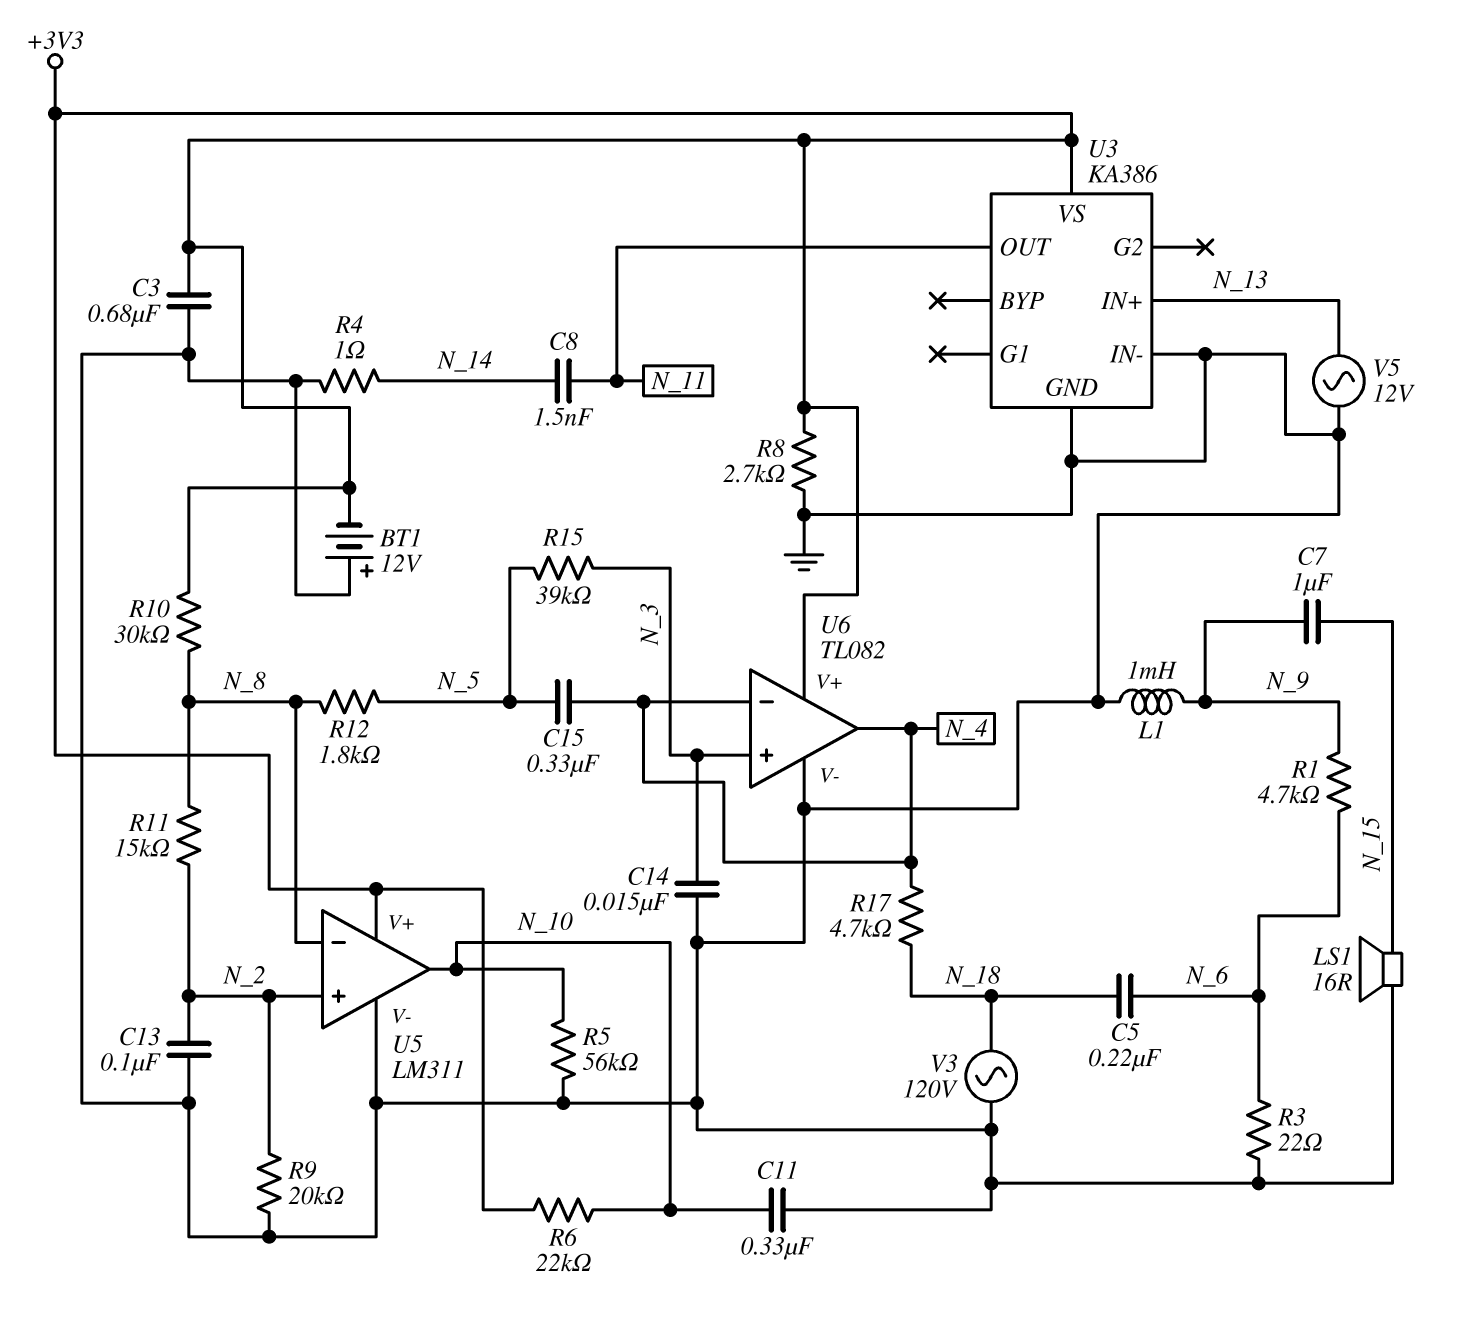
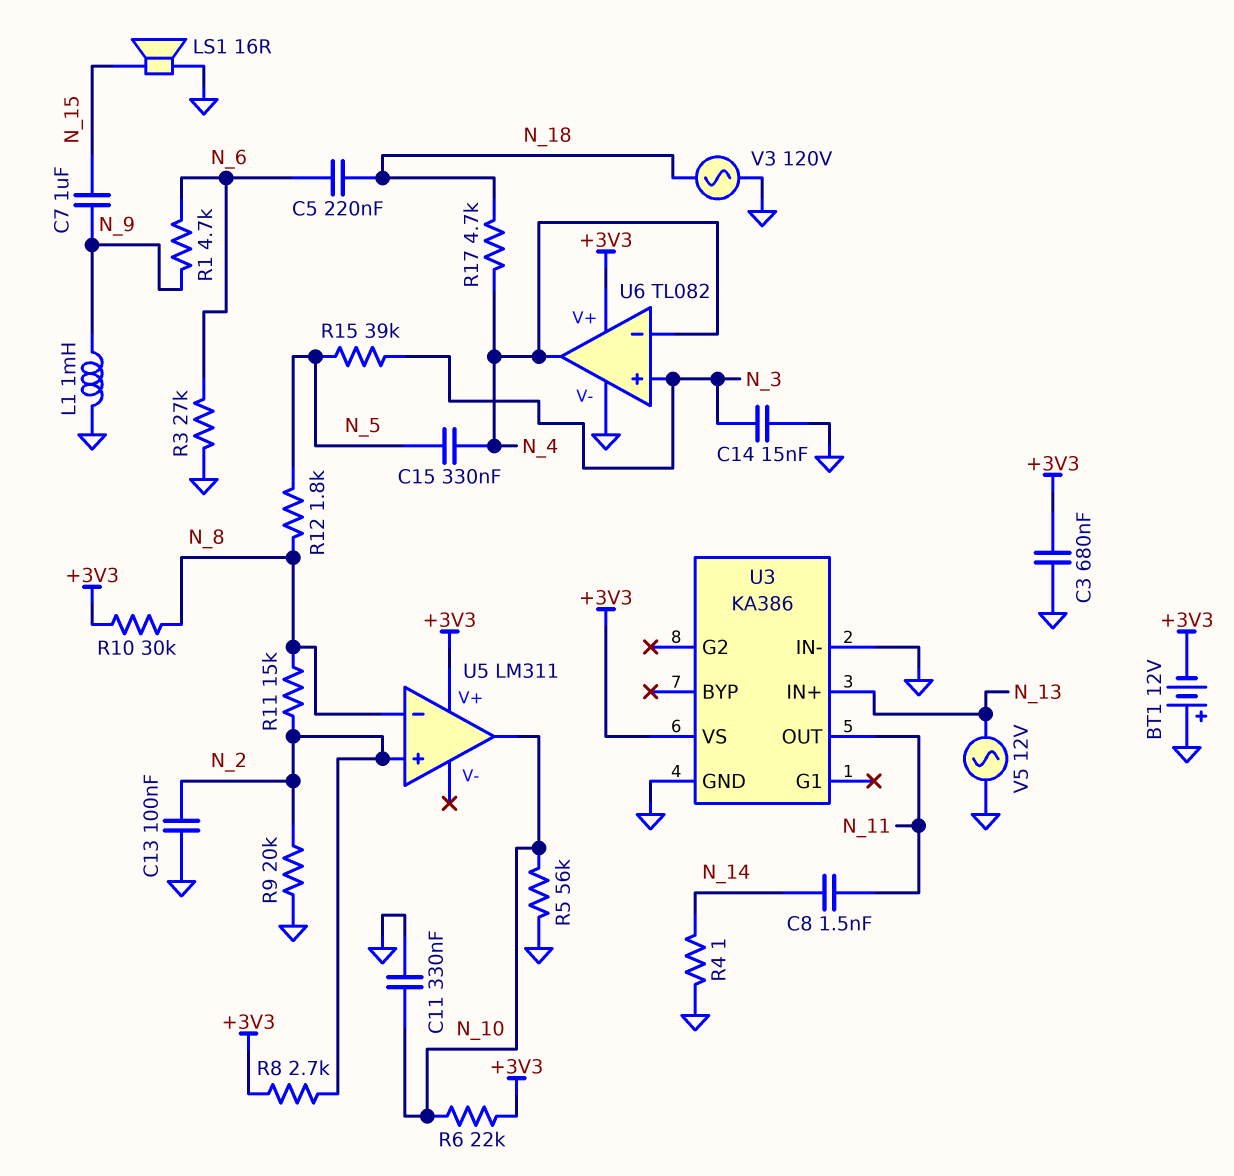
R3: 22 (GND, N_6) -> 27k (GND, N_6)
R8: 2.7k (+3V3, GND) -> 2.7k (+3V3, N_2)
U5 pin V-: GND -> none

